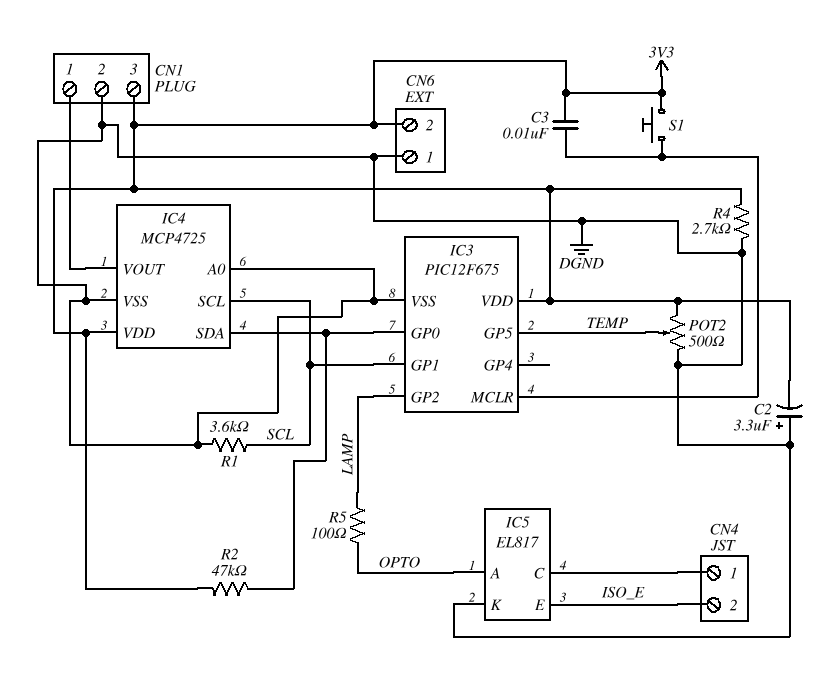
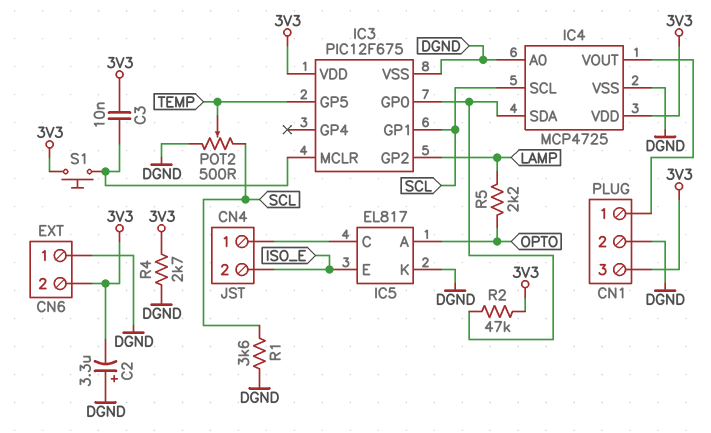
POT2: 500 (3V3, DGND, wiper TEMP) -> 500 (DGND, SCL, wiper TEMP)
R5: 100 (LAMP, OPTO) -> 2.2k (LAMP, OPTO)

